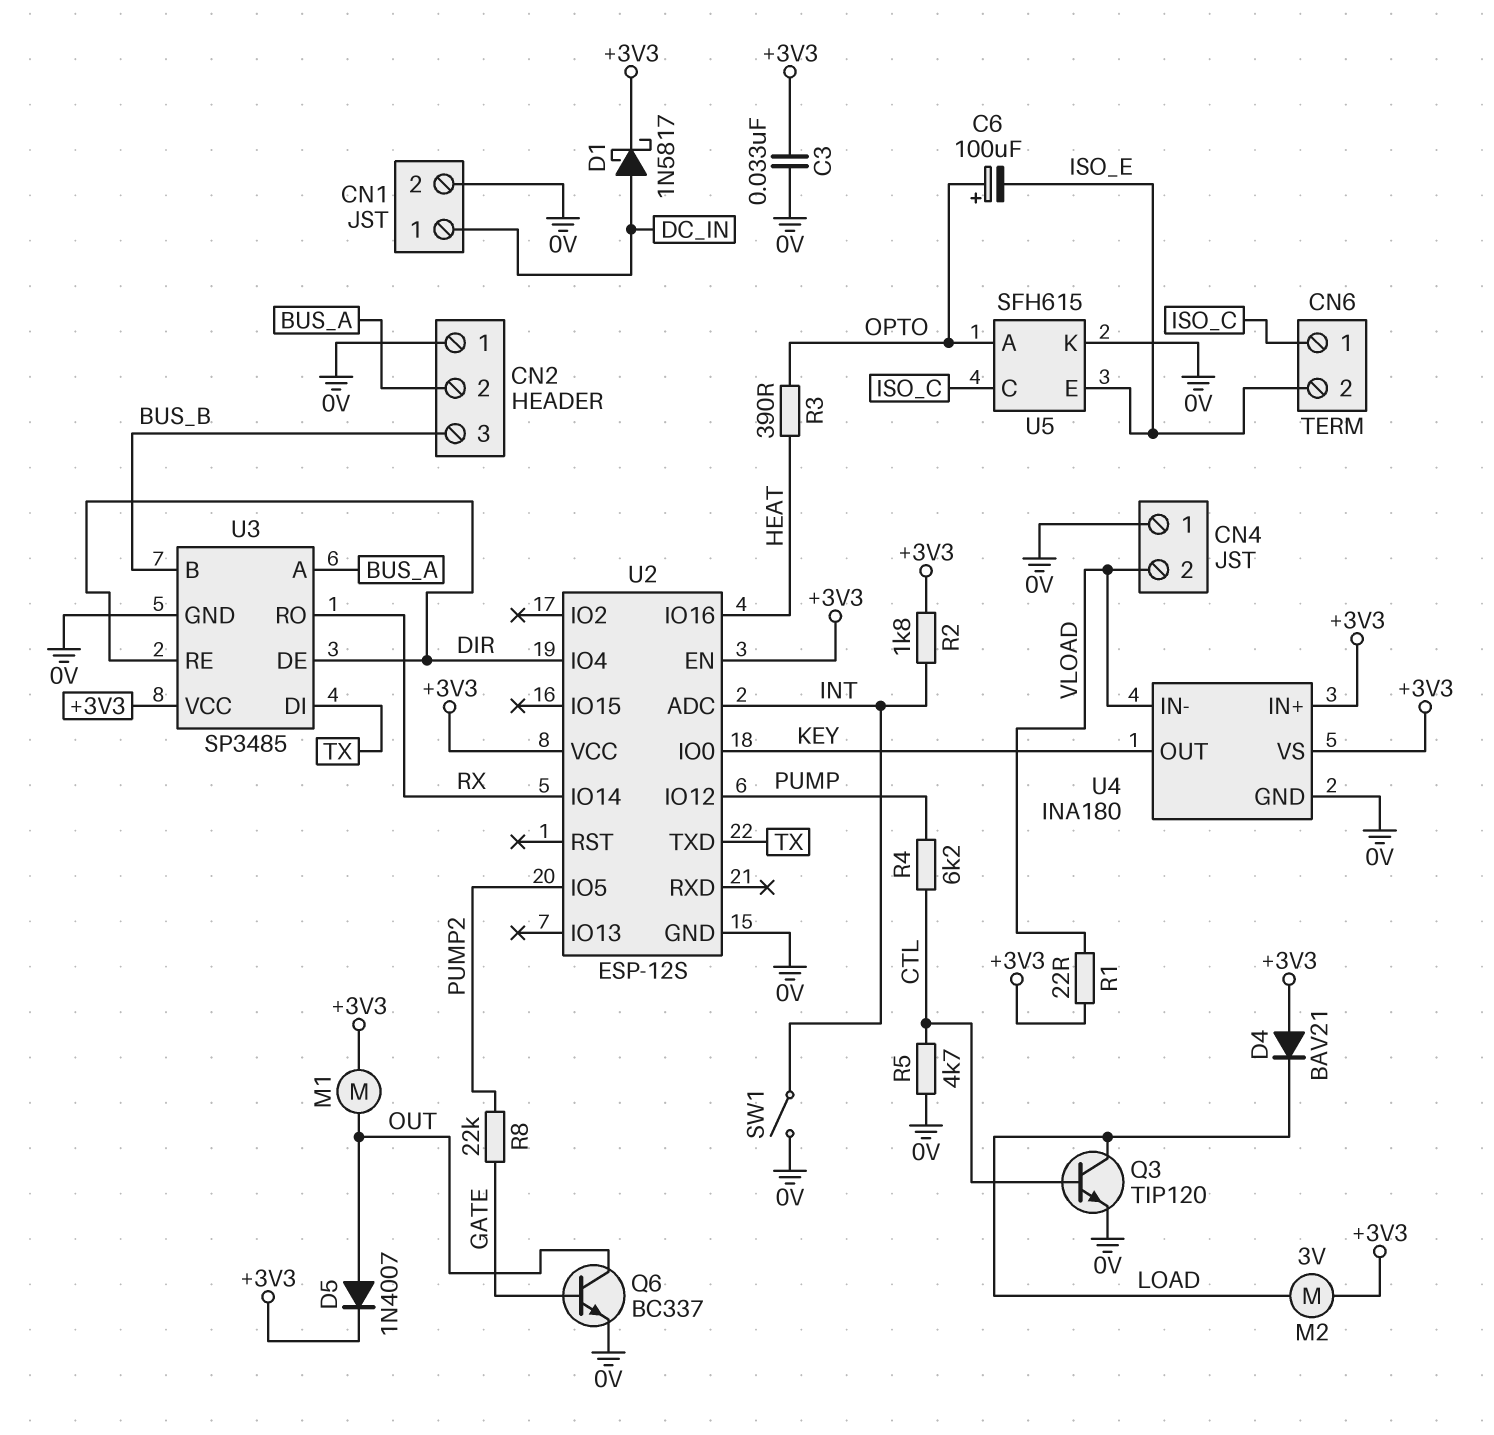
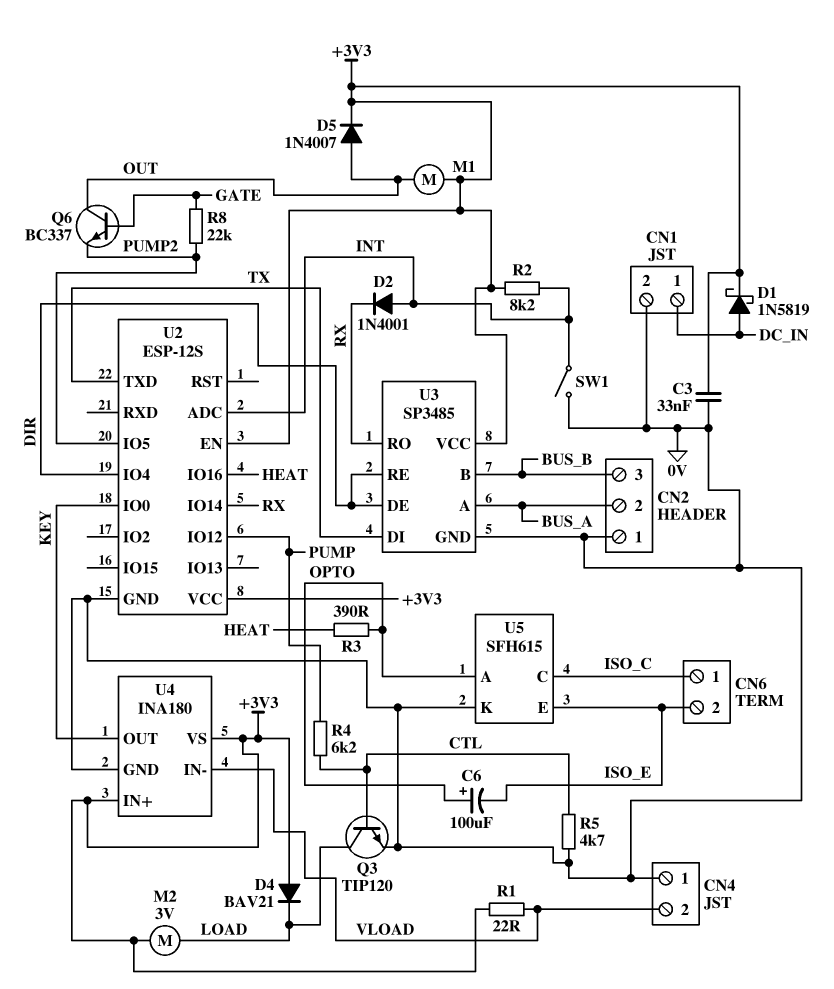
D1: schottky 1N5817 (A DC_IN, K +3V3) -> schottky 1N5819 (A DC_IN, K +3V3)
D2: none -> diode 1N4001 (A INT, K RX)
Q6: NPN BC337 (B GATE, C OUT, E 0V) -> NPN BC337 (B GATE, C OUT, E PUMP2)
R2: 1.8k (+3V3, INT) -> 8.2k (+3V3, INT)

